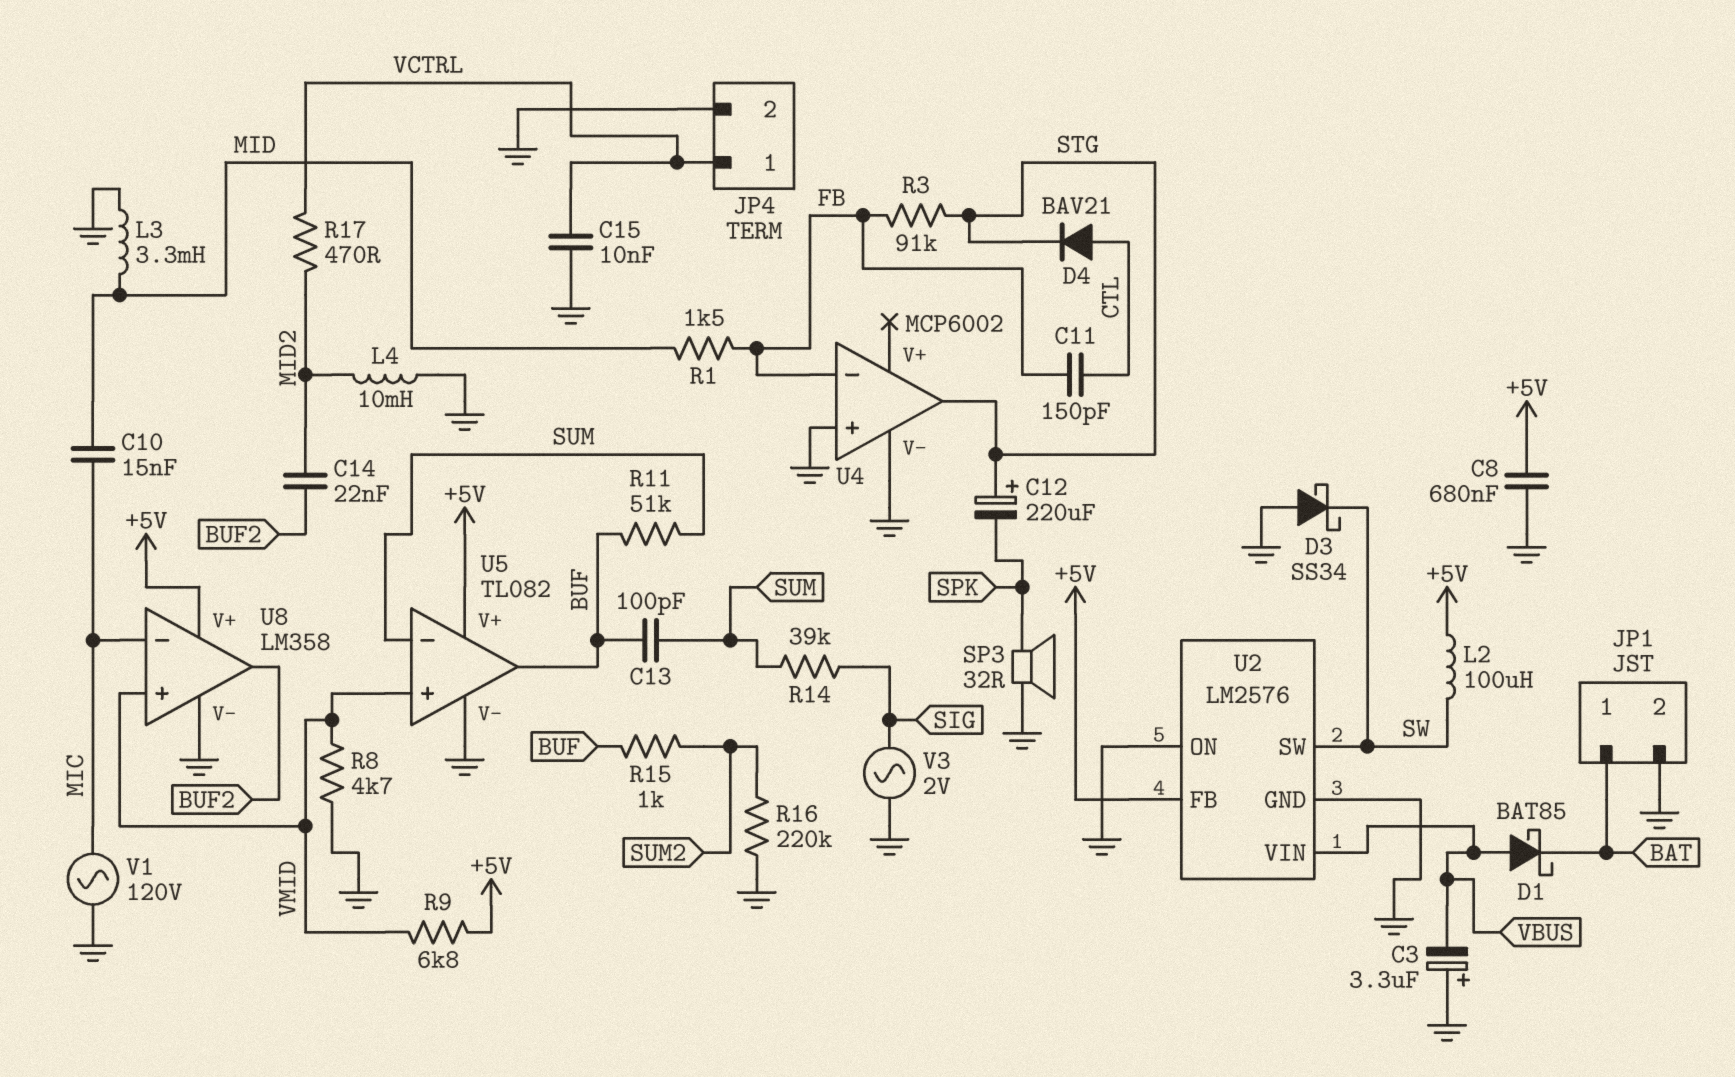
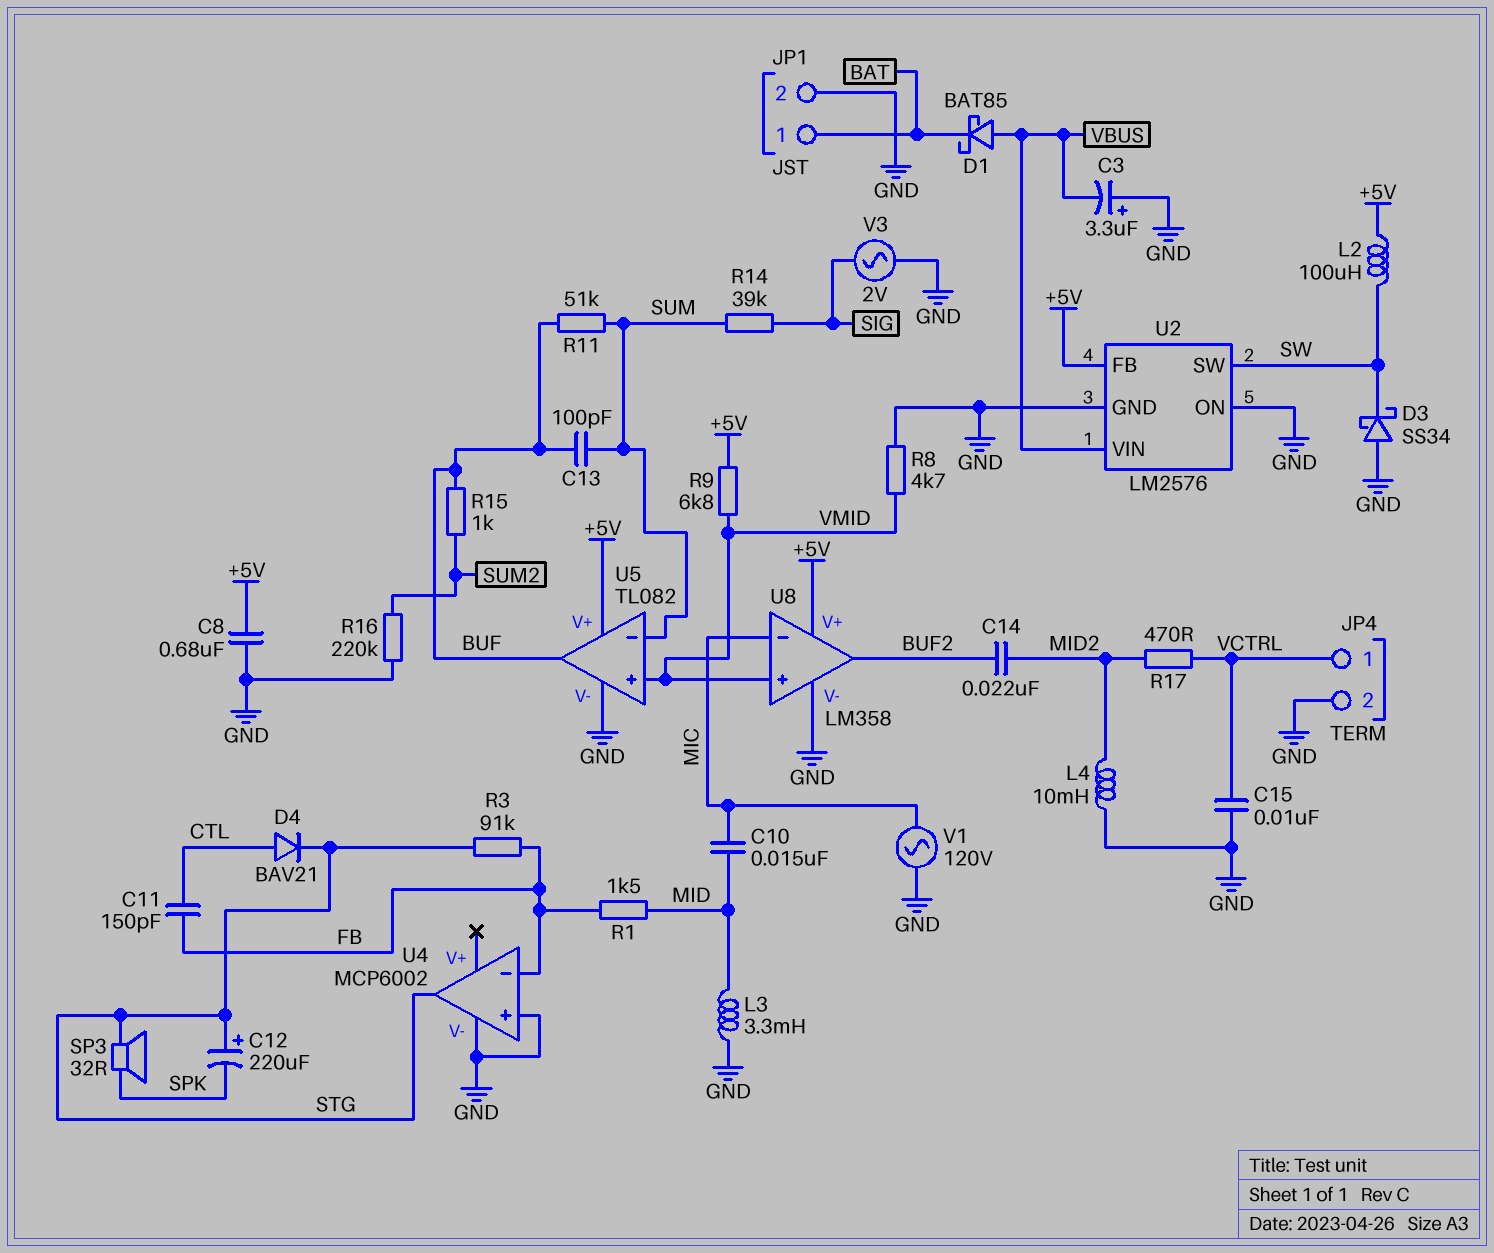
SP3: speaker 32R (GND, SPK) -> speaker 32R (SPK, STG)

